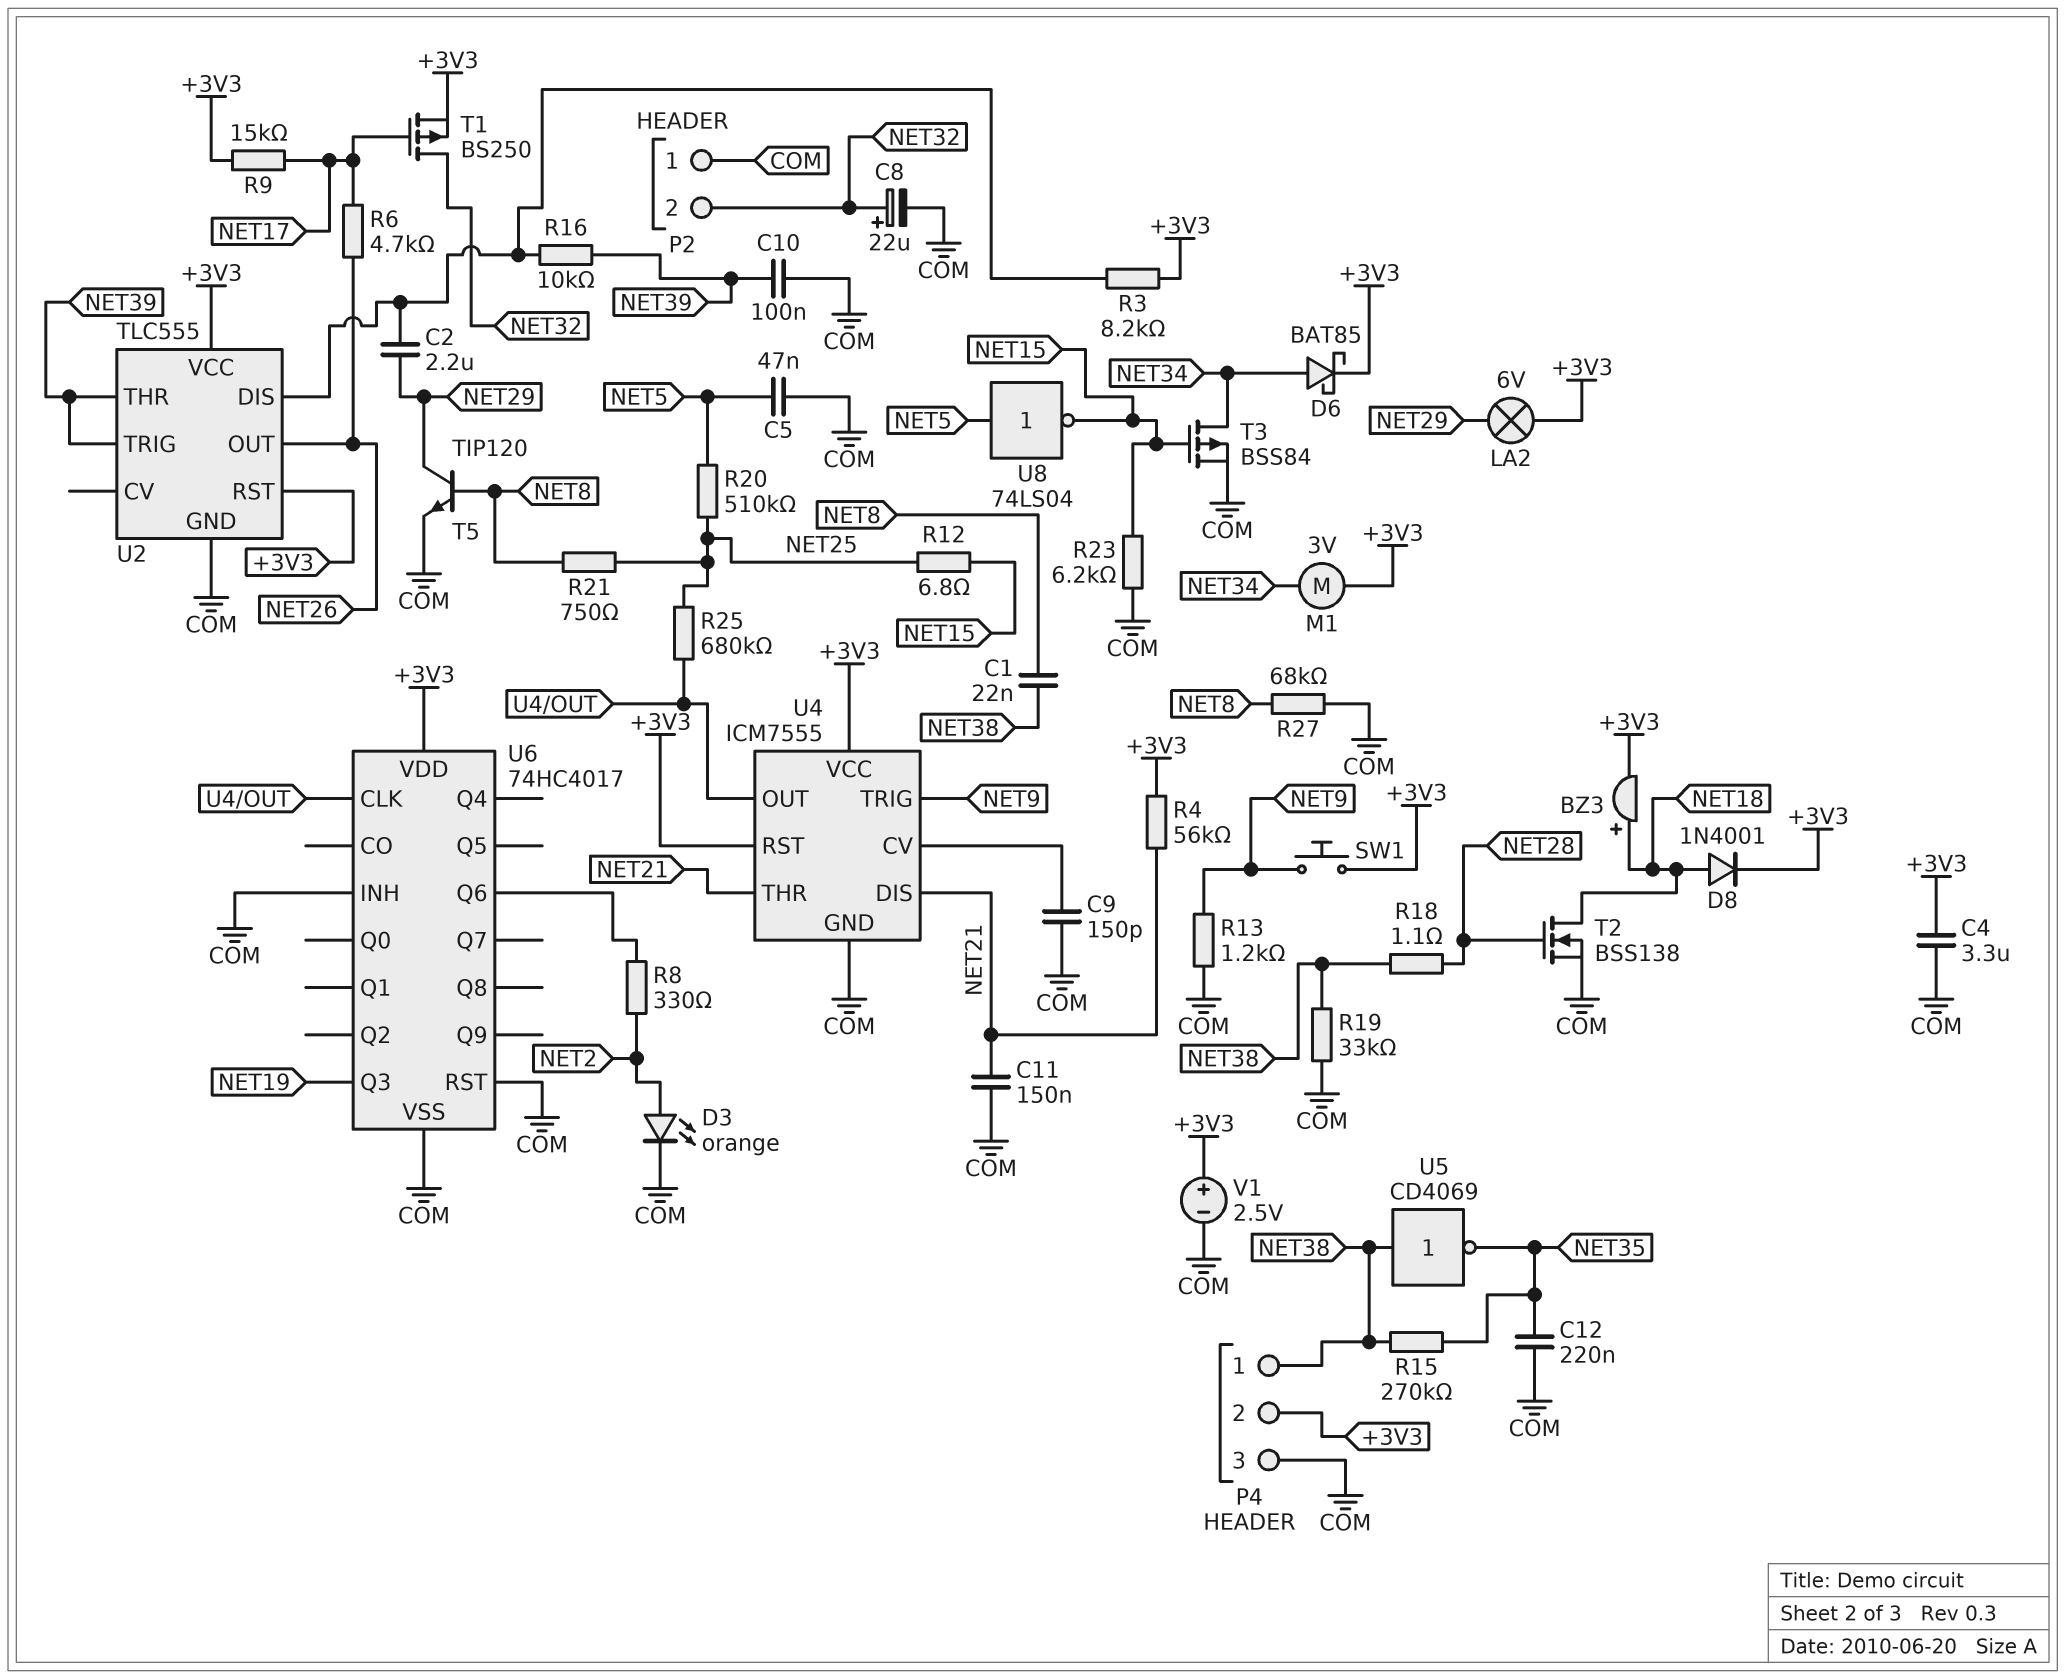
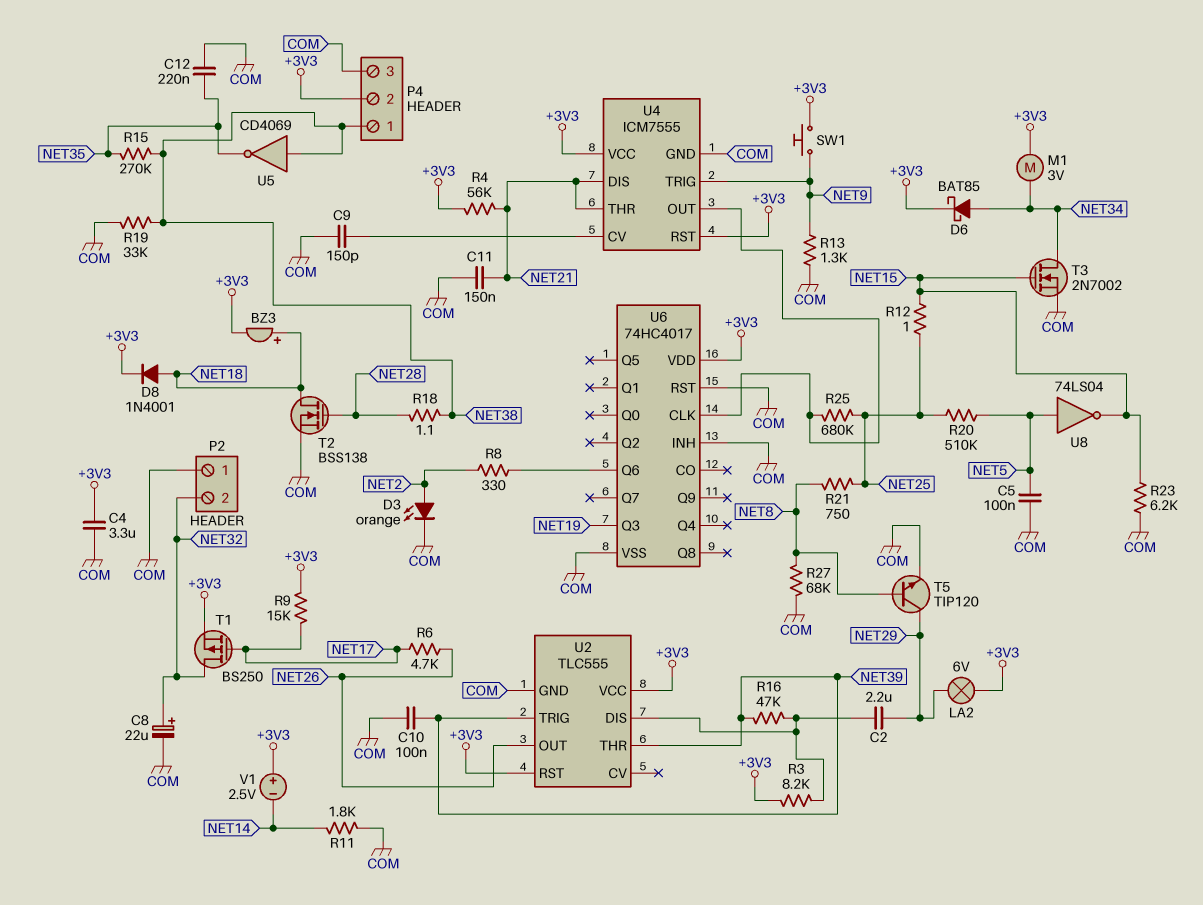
C1: 22nF (NET8, NET38) -> none
C5: 47nF (COM, NET5) -> 100nF (COM, NET5)
R11: none -> 1.8k (COM, NET14)
R12: 6.8 (NET15, NET25) -> 1 (NET15, NET25)
R13: 1.2k (COM, NET9) -> 1.3k (COM, NET9)
R16: 10k (NET39, U2/DIS) -> 47k (NET39, U2/DIS)
T3: PMOS BSS84 (G NET15, D NET34, S COM) -> NMOS 2N7002 (G NET15, D NET34, S COM)
V1: 2.5V (plus +3V3, minus COM) -> 2.5V (plus +3V3, minus NET14)

